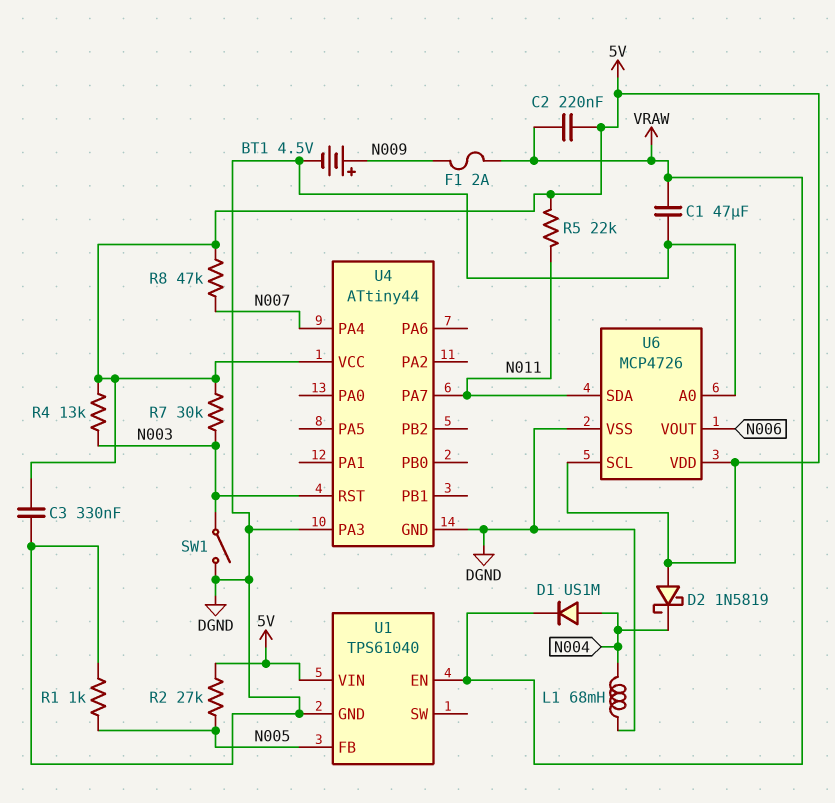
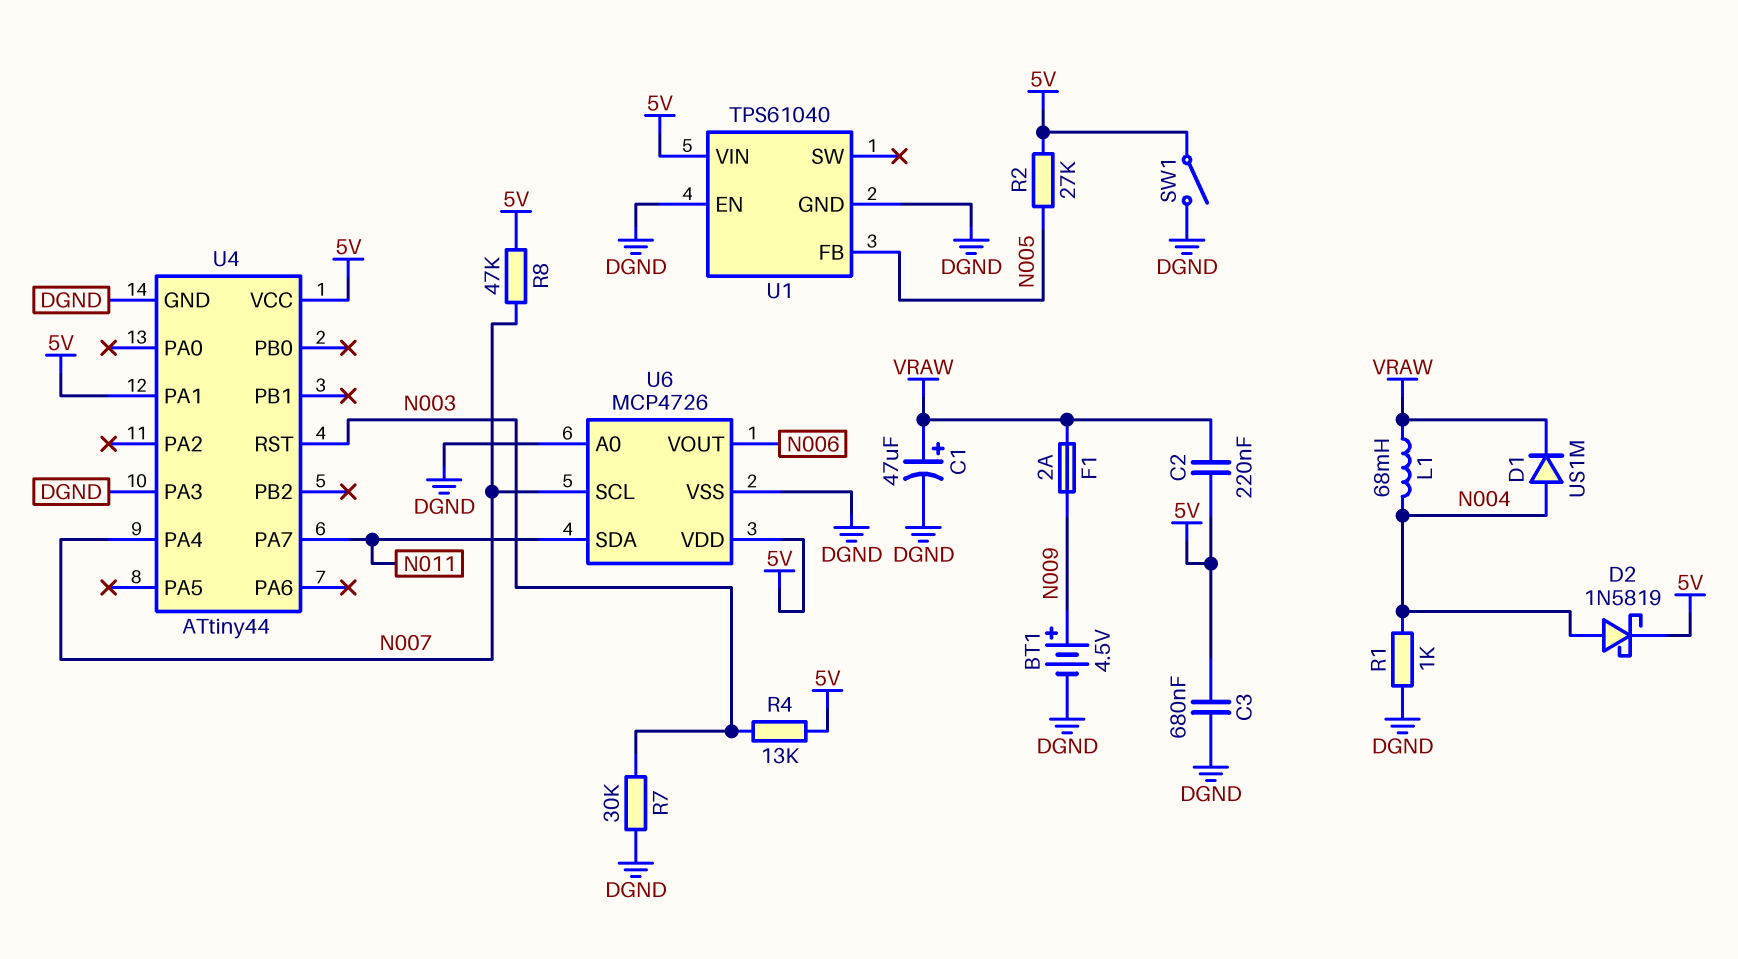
C1: 47uF (DGND, VRAW) -> 47uF (plus VRAW, minus DGND)
C3: 330nF (5V, DGND) -> 680nF (5V, DGND)
D2: schottky 1N5819 (A 5V, K N004) -> schottky 1N5819 (A N004, K 5V)
L1: 68mH (DGND, N004) -> 68mH (N004, VRAW)
R1: 1k (DGND, N005) -> 1k (DGND, N004)
R5: 22k (5V, N011) -> none
R7: 30k (5V, N003) -> 30k (DGND, N003)
SW1: switch (DGND, N003) -> switch (5V, DGND)
U1 pin EN: VRAW -> DGND
U4 pin PA1: none -> 5V
U6 pin SCL: 5V -> N007

